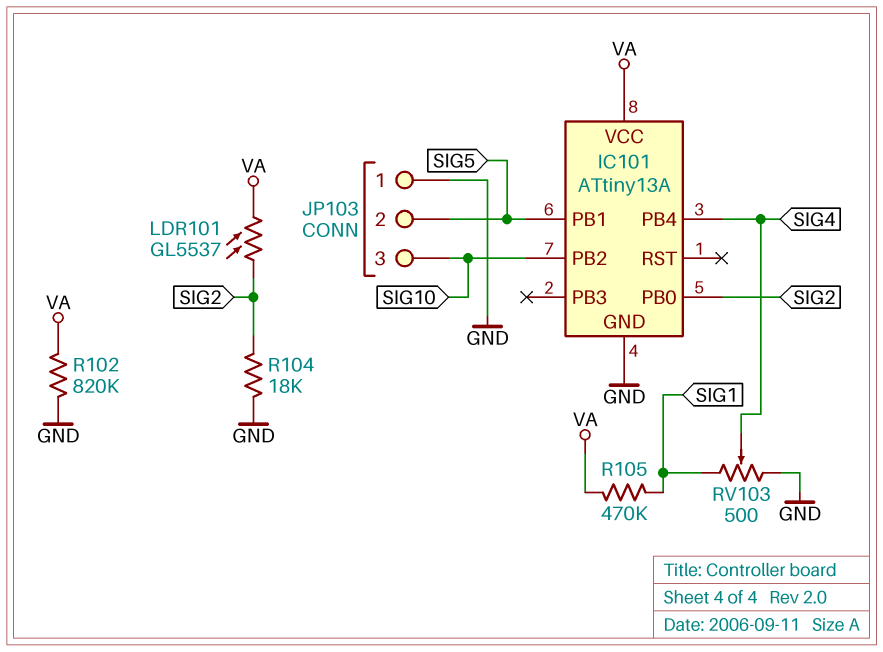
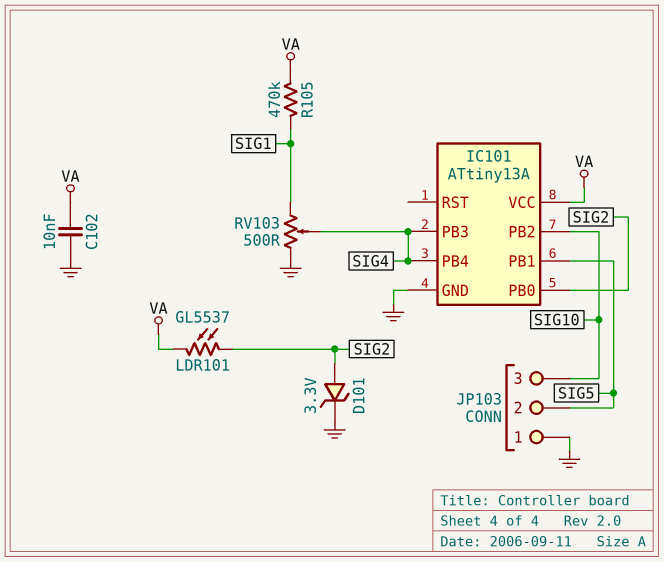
C102: none -> 10nF (GND, VA)
D101: none -> zener 3.3V (A SIG2, K GND)
IC101 pin PB3: none -> SIG4
R102: 820k (GND, VA) -> none
R104: 18k (GND, SIG2) -> none

